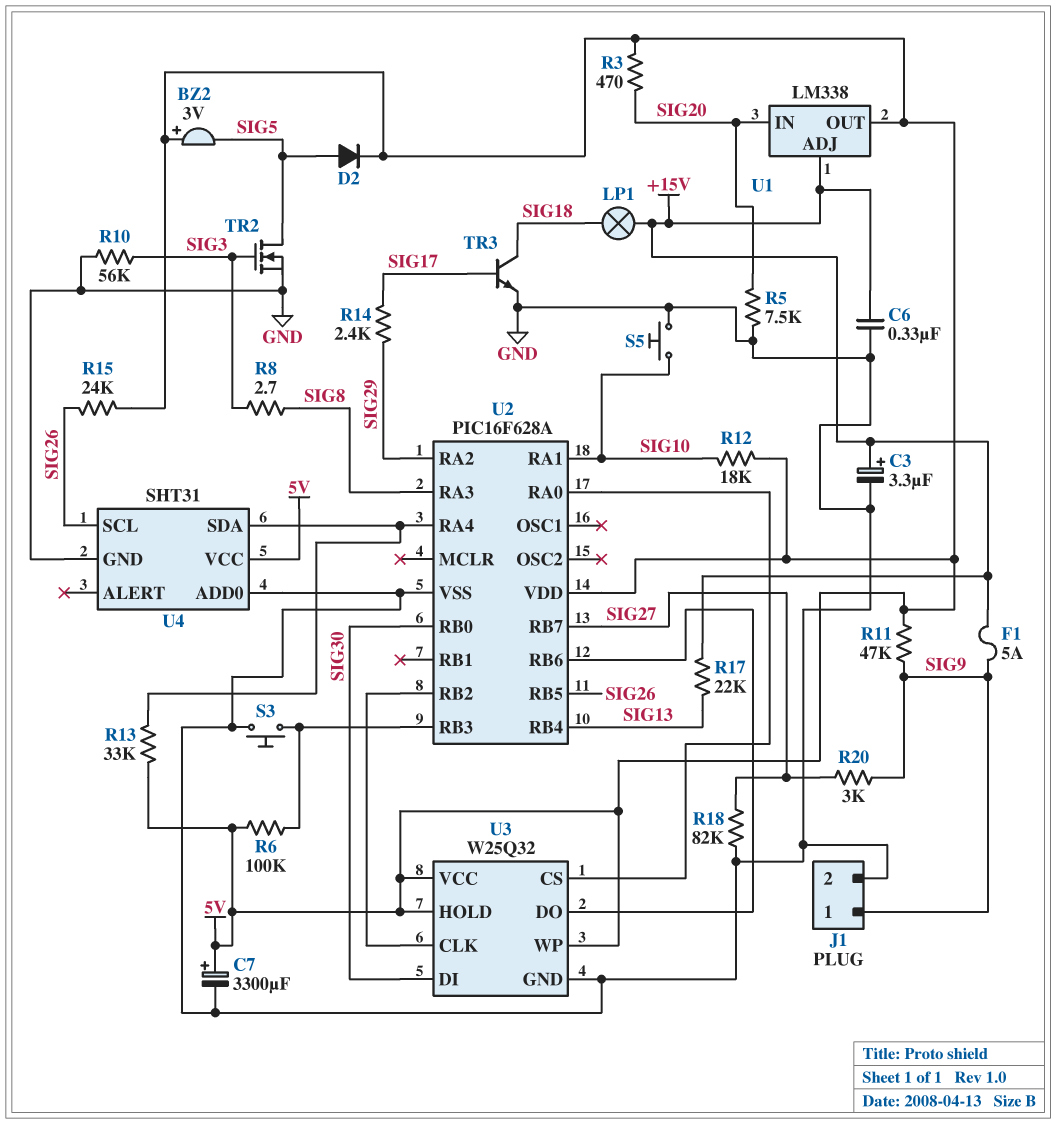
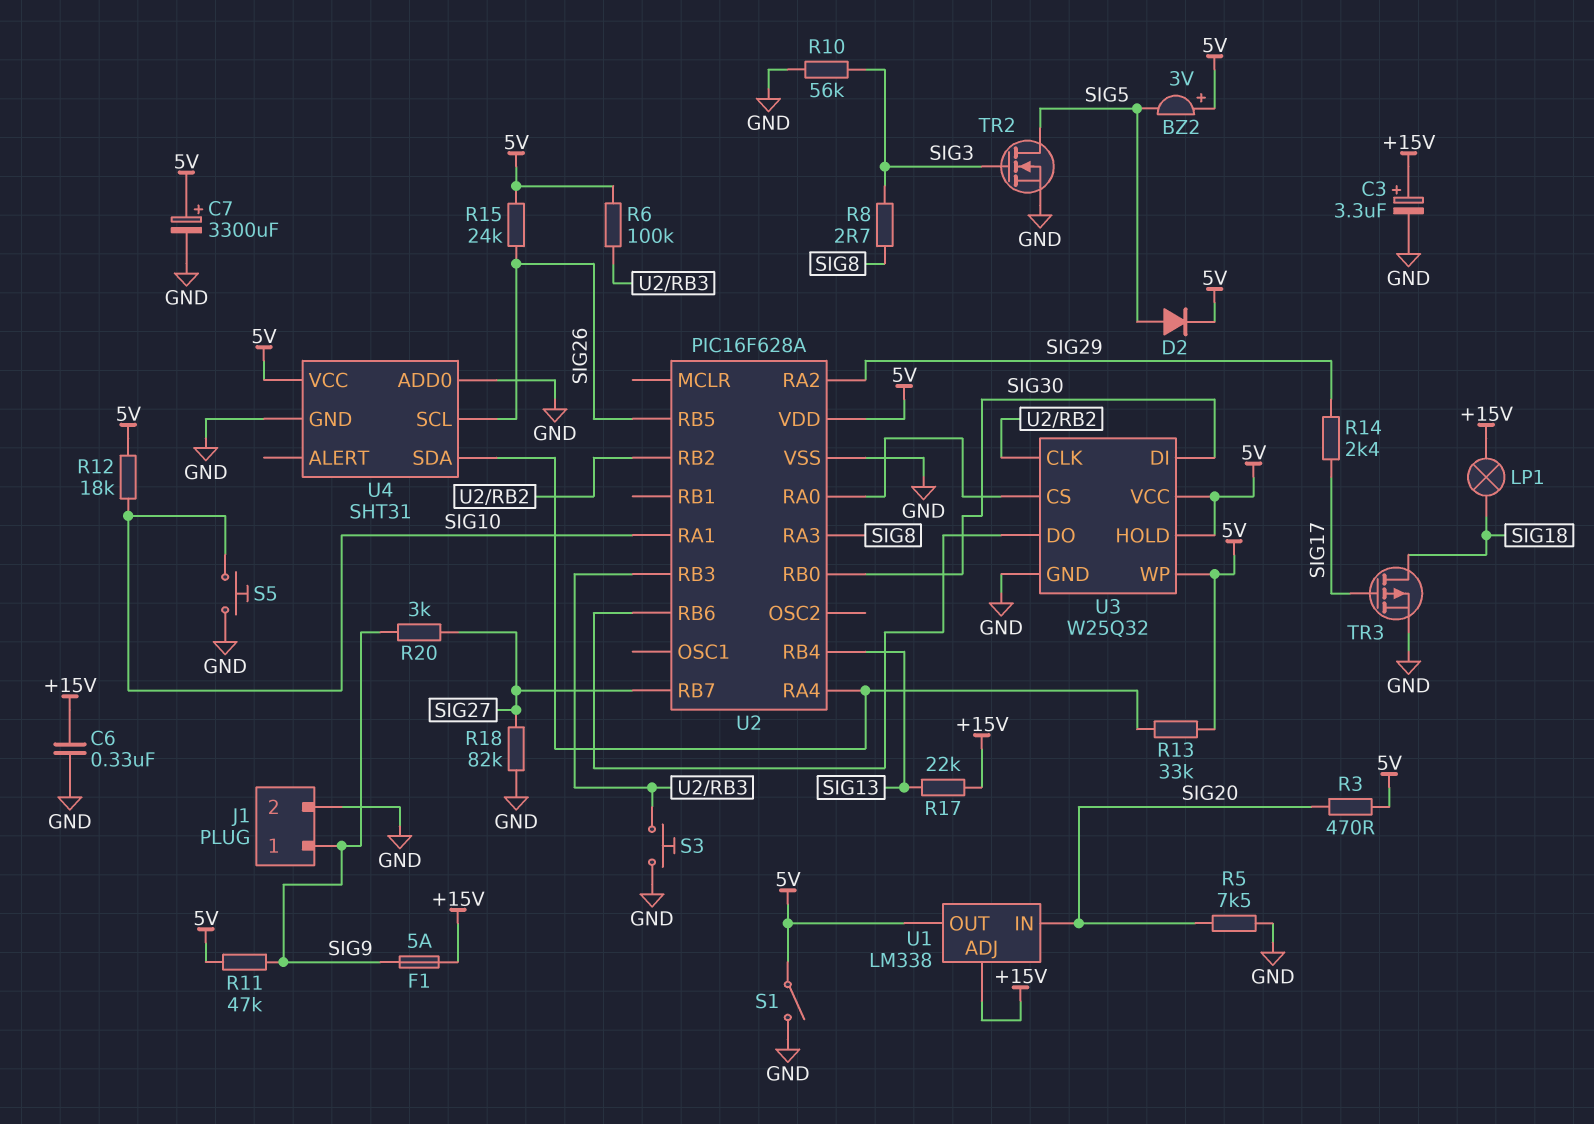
S1: none -> switch (5V, GND)
TR3: NPN (B SIG17, C SIG18, E GND) -> PMOS (G SIG17, D SIG18, S GND)

